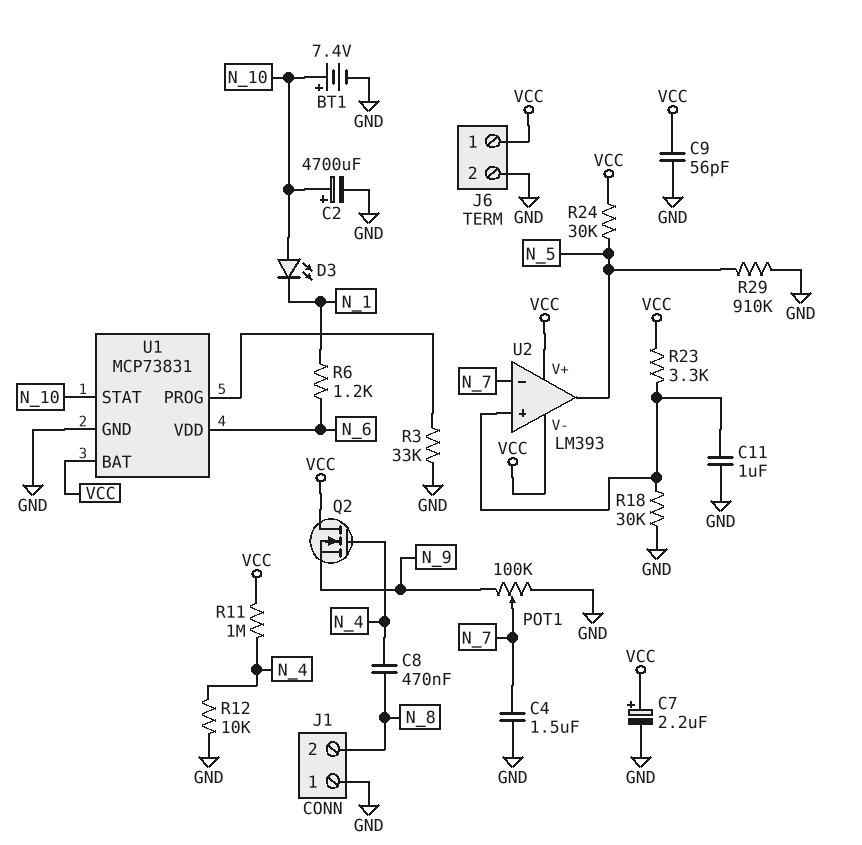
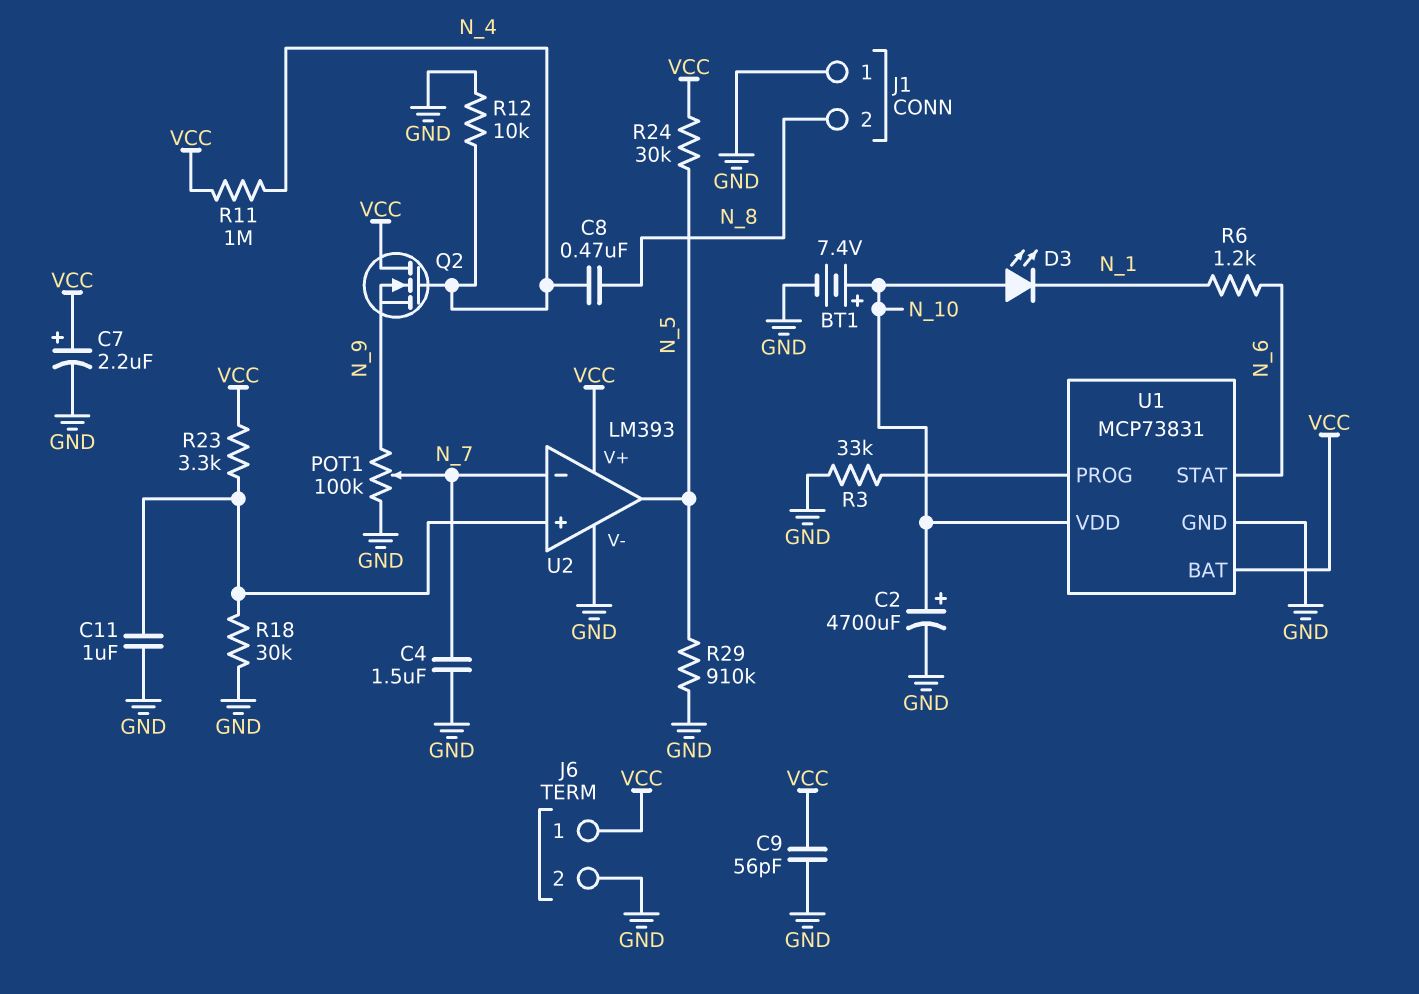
U1 pin STAT: N_10 -> N_6
U1 pin VDD: N_6 -> N_10
U2 pin V-: VCC -> GND

